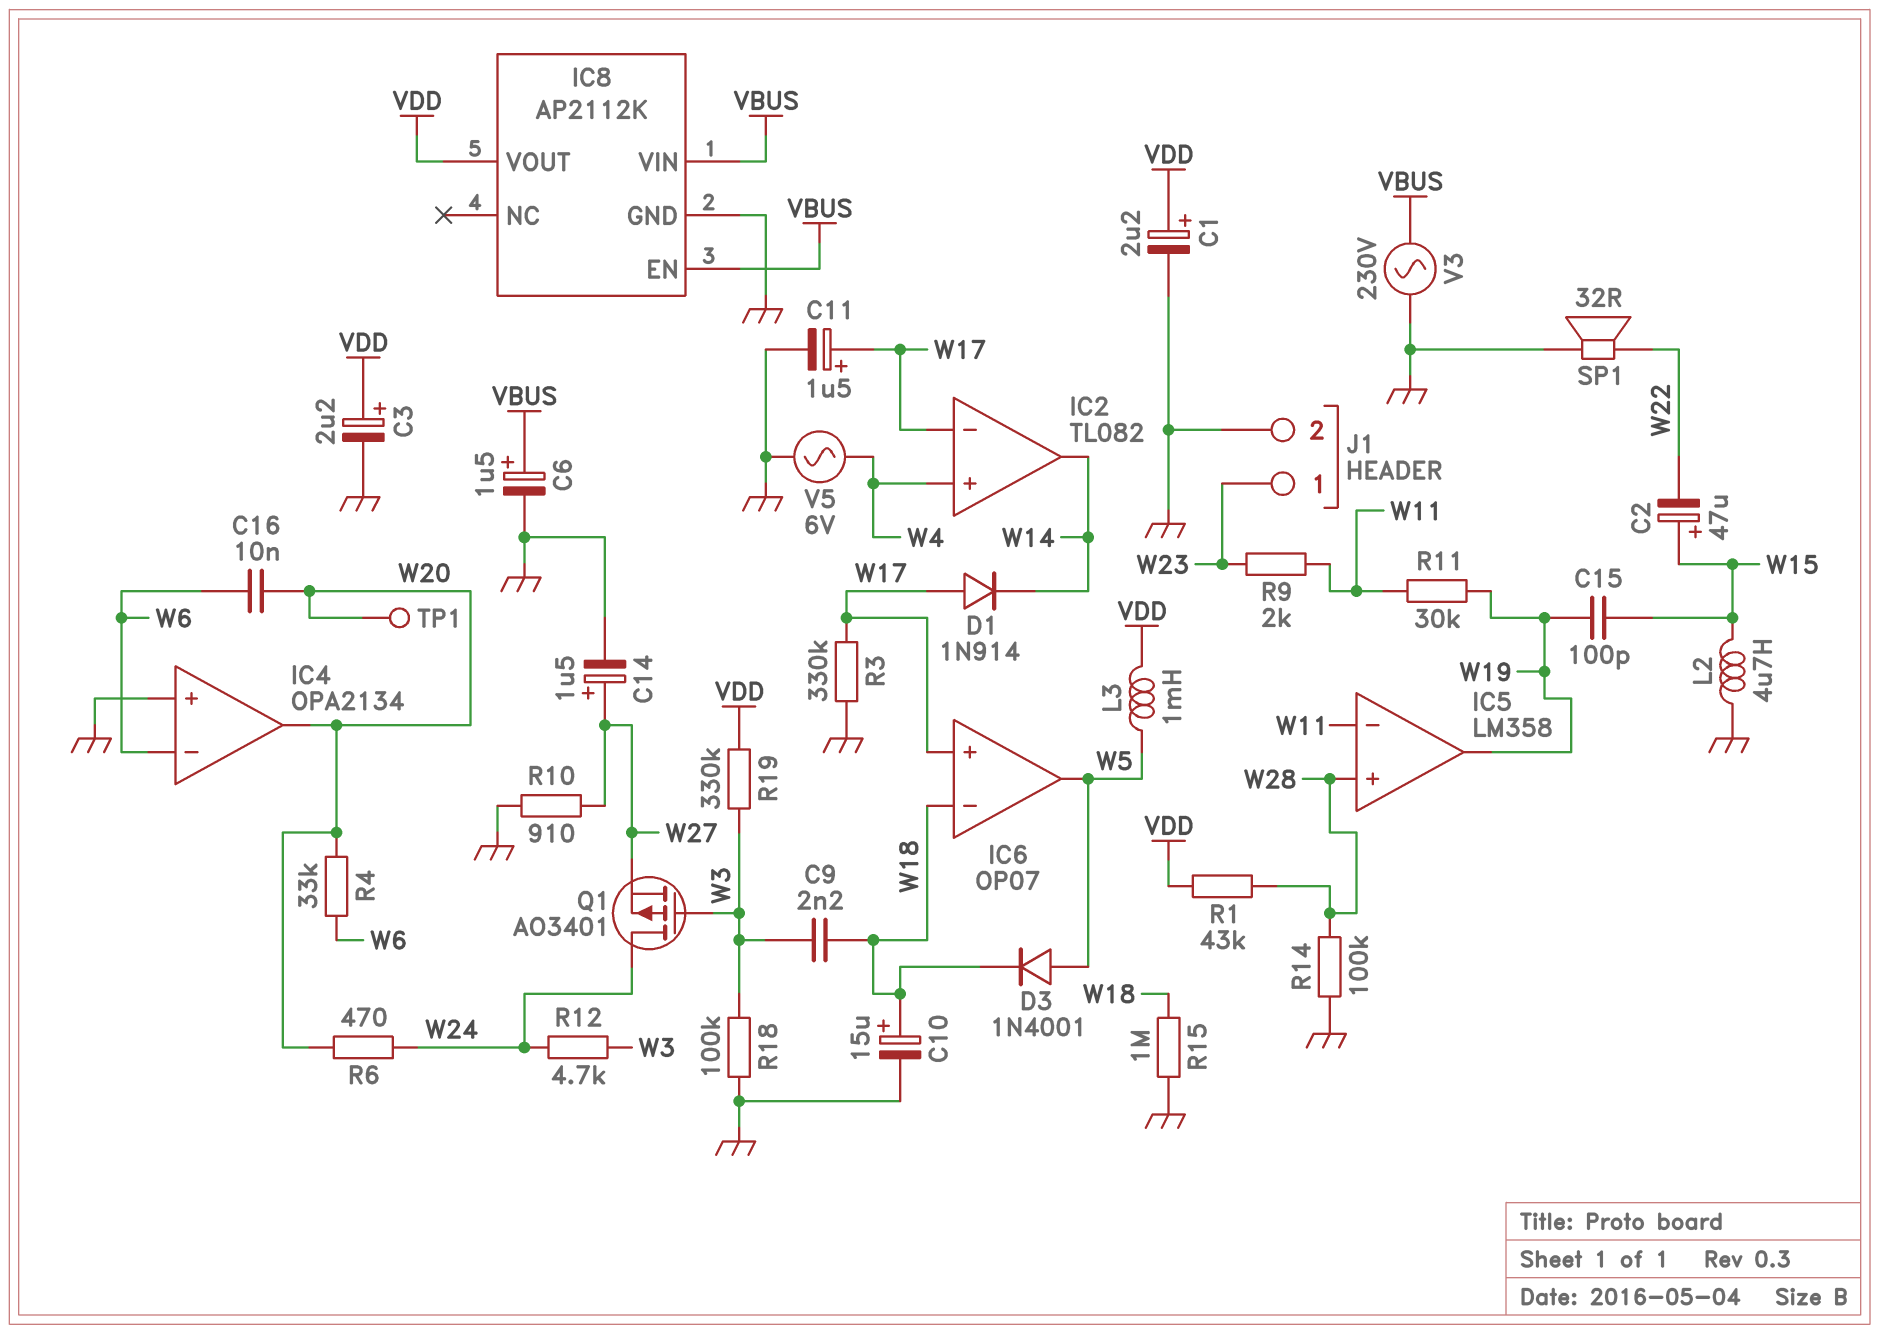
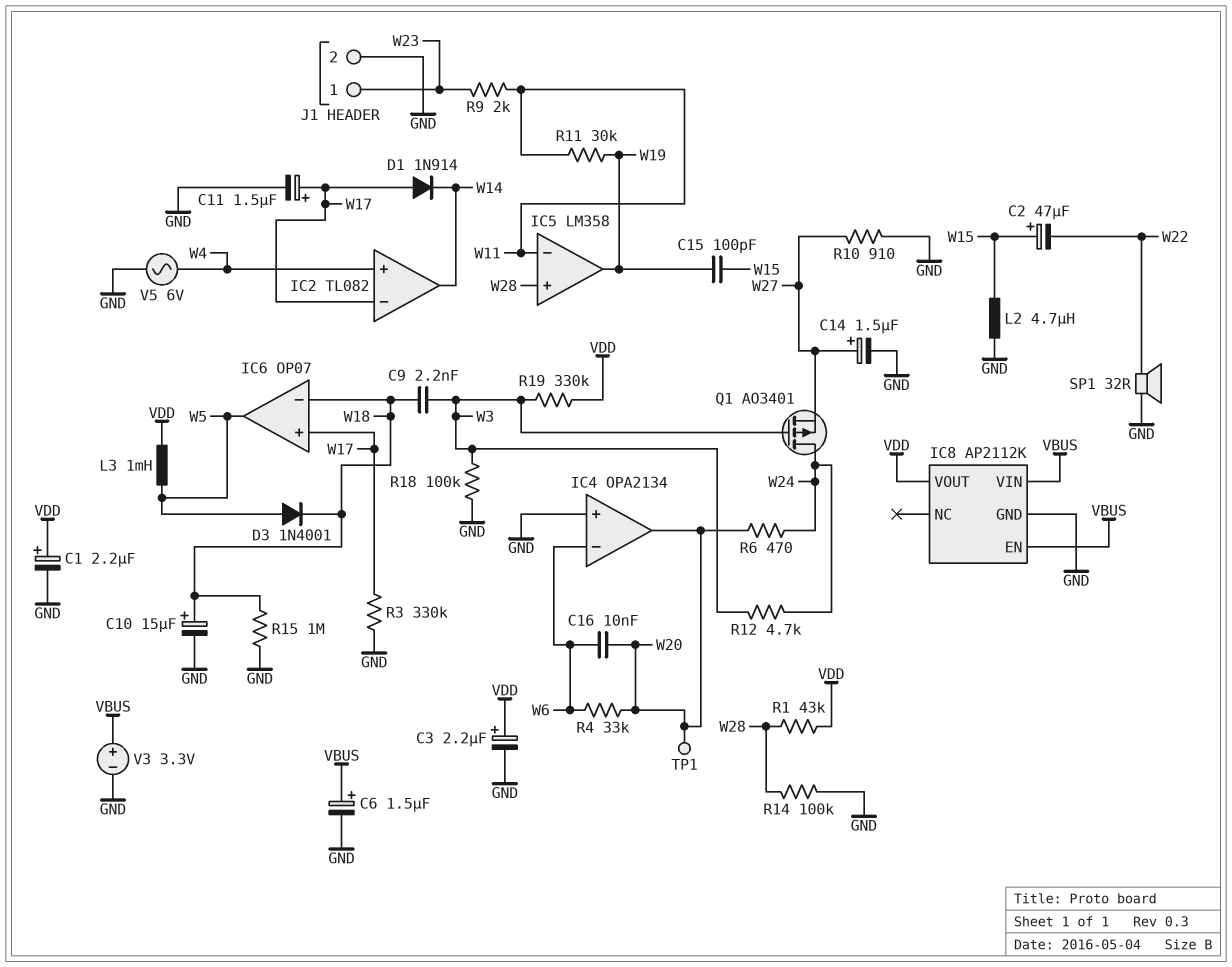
V3: AC 230V (GND, VBUS) -> 3.3V (plus VBUS, minus GND)

